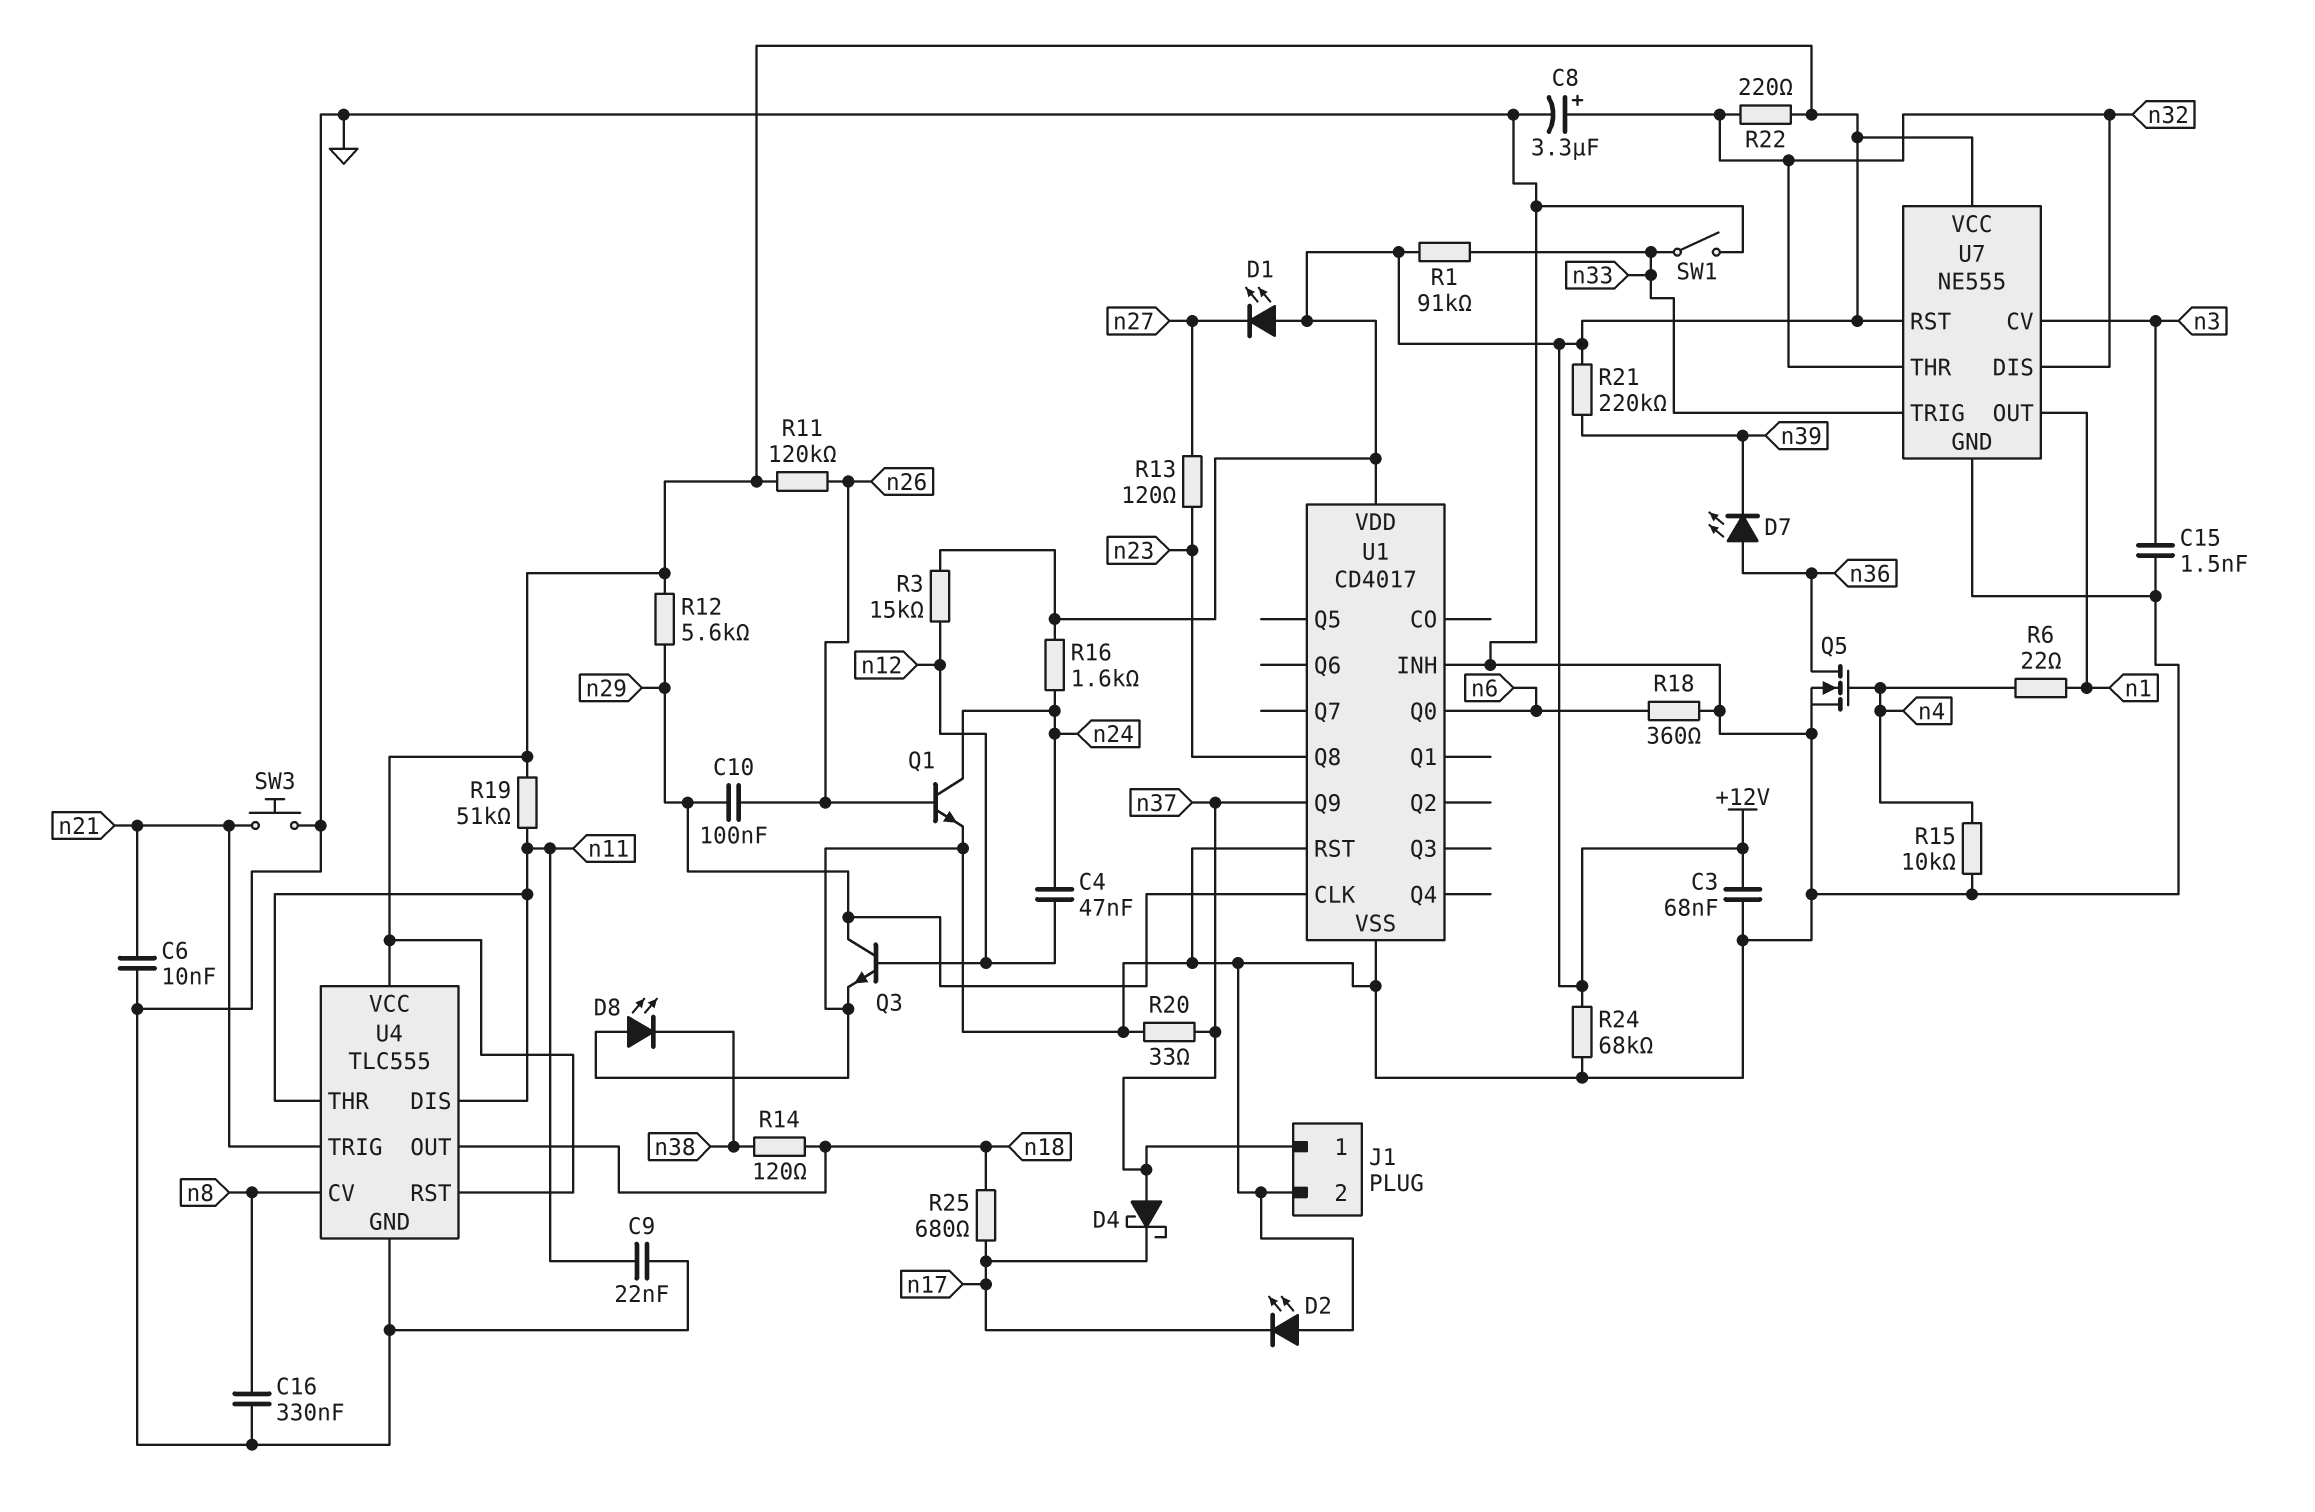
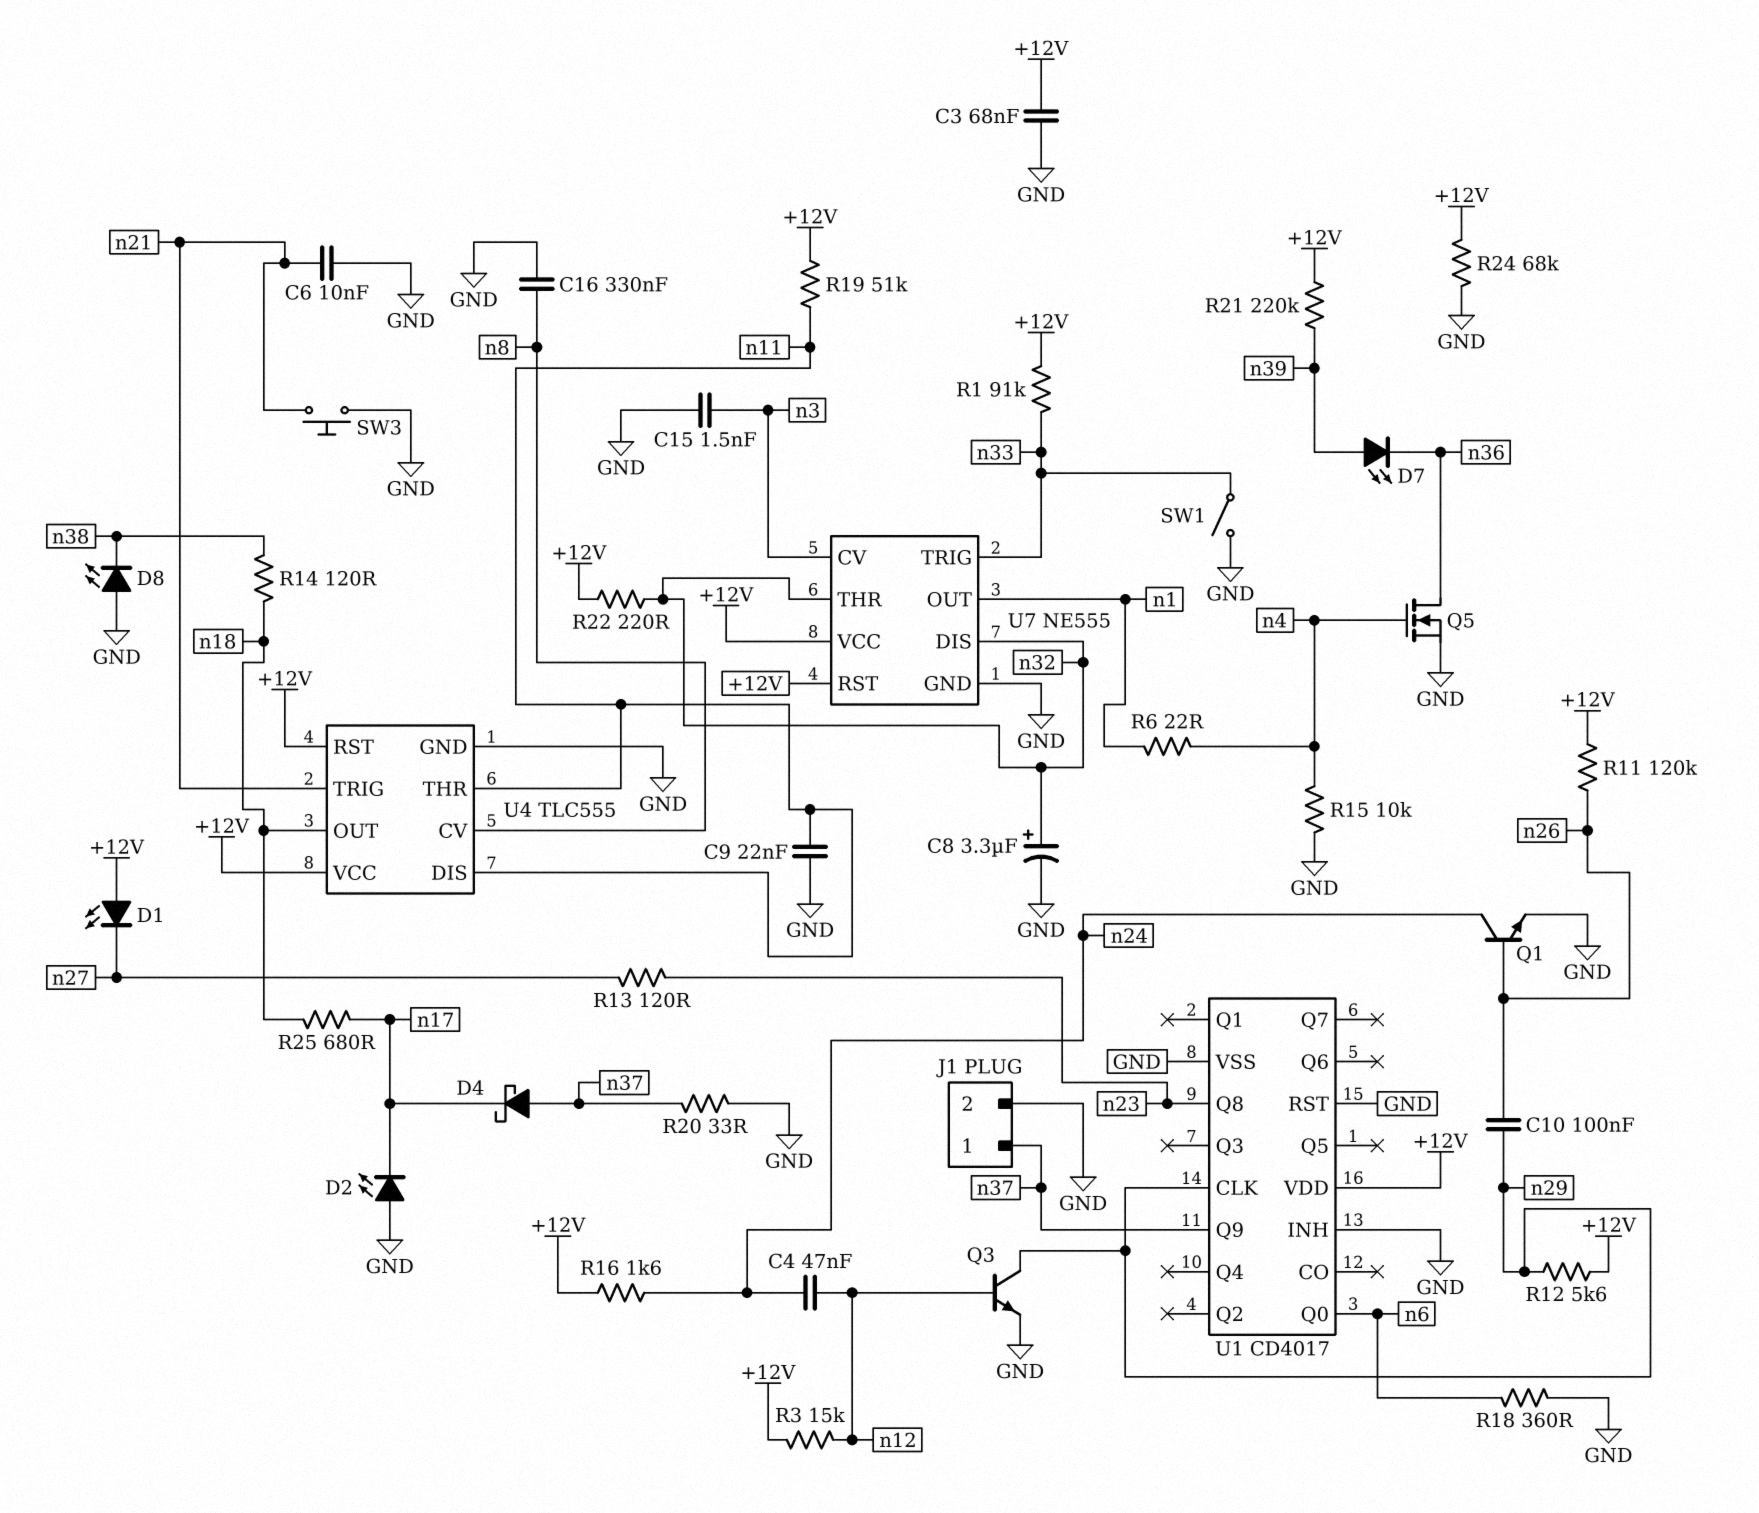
D7: LED (A n36, K n39) -> LED (A n39, K n36)

